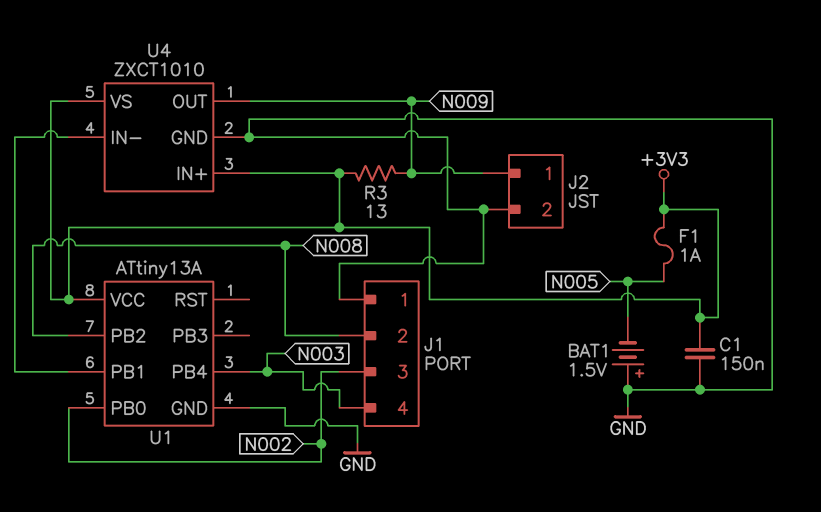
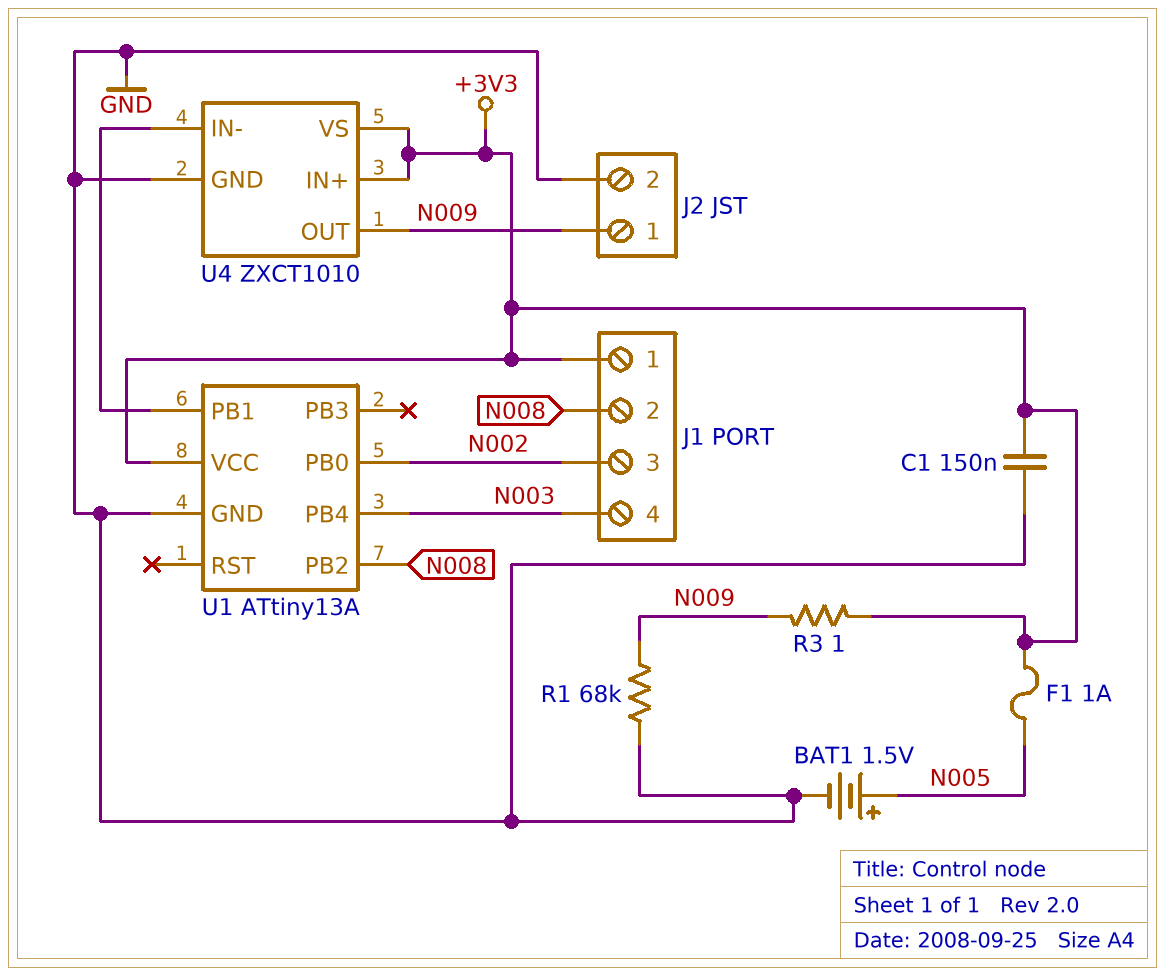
BAT1: 1.5V (plus GND, minus N005) -> 1.5V (plus N005, minus GND)
J1 pin 1: GND -> +3V3
R1: none -> 68k (GND, N009)
R3: 13 (+3V3, N009) -> 1 (+3V3, N009)

